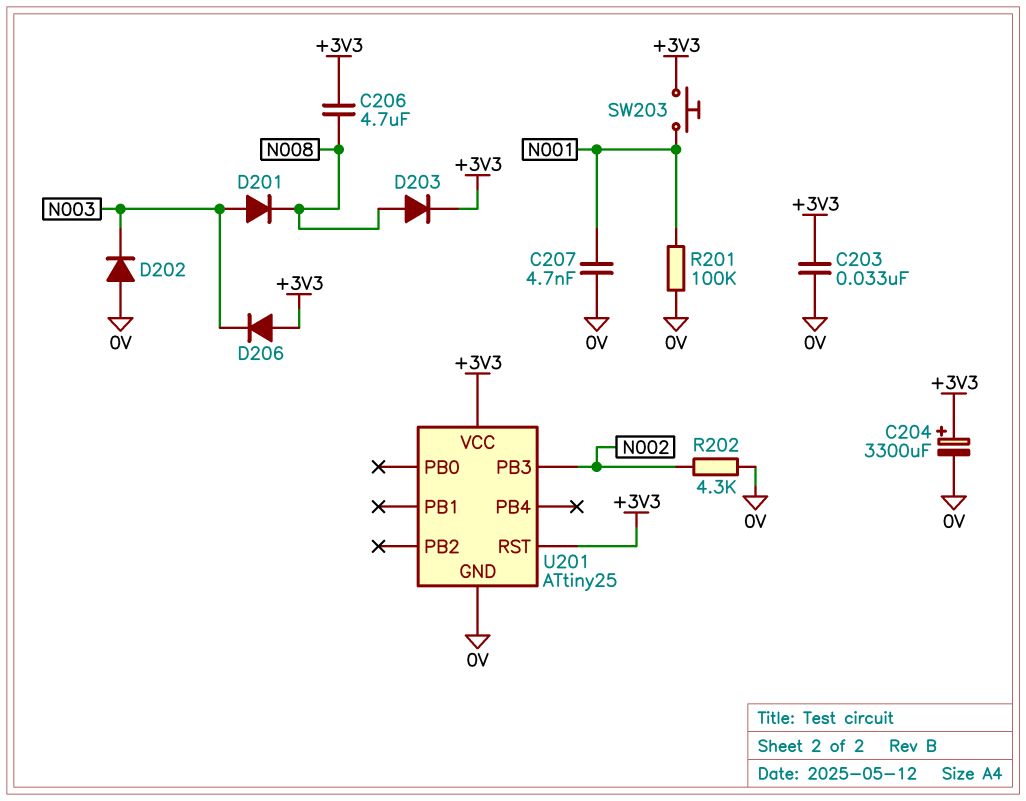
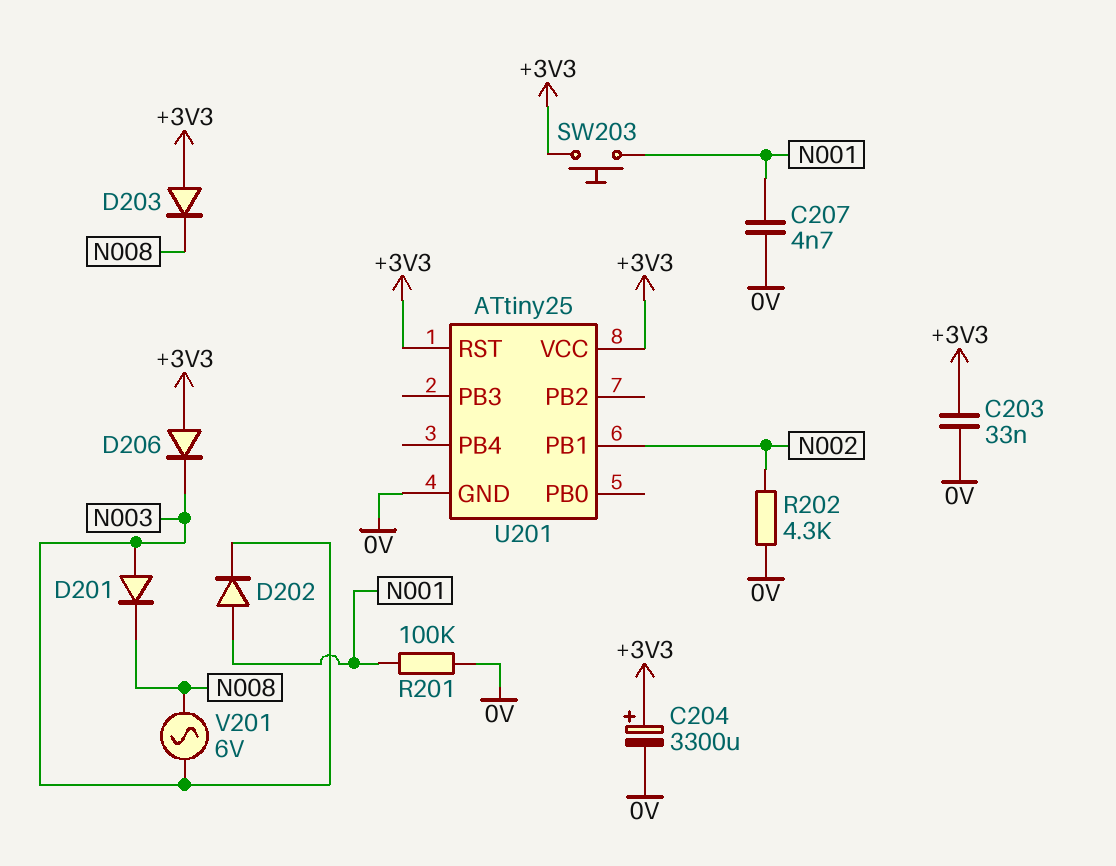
C206: 4.7uF (+3V3, N008) -> none
D202: diode (A 0V, K N003) -> diode (A N001, K N003)
D203: diode (A N008, K +3V3) -> diode (A +3V3, K N008)
U201 pin PB1: none -> N002
U201 pin PB3: N002 -> none
V201: none -> AC 6V (N003, N008)

